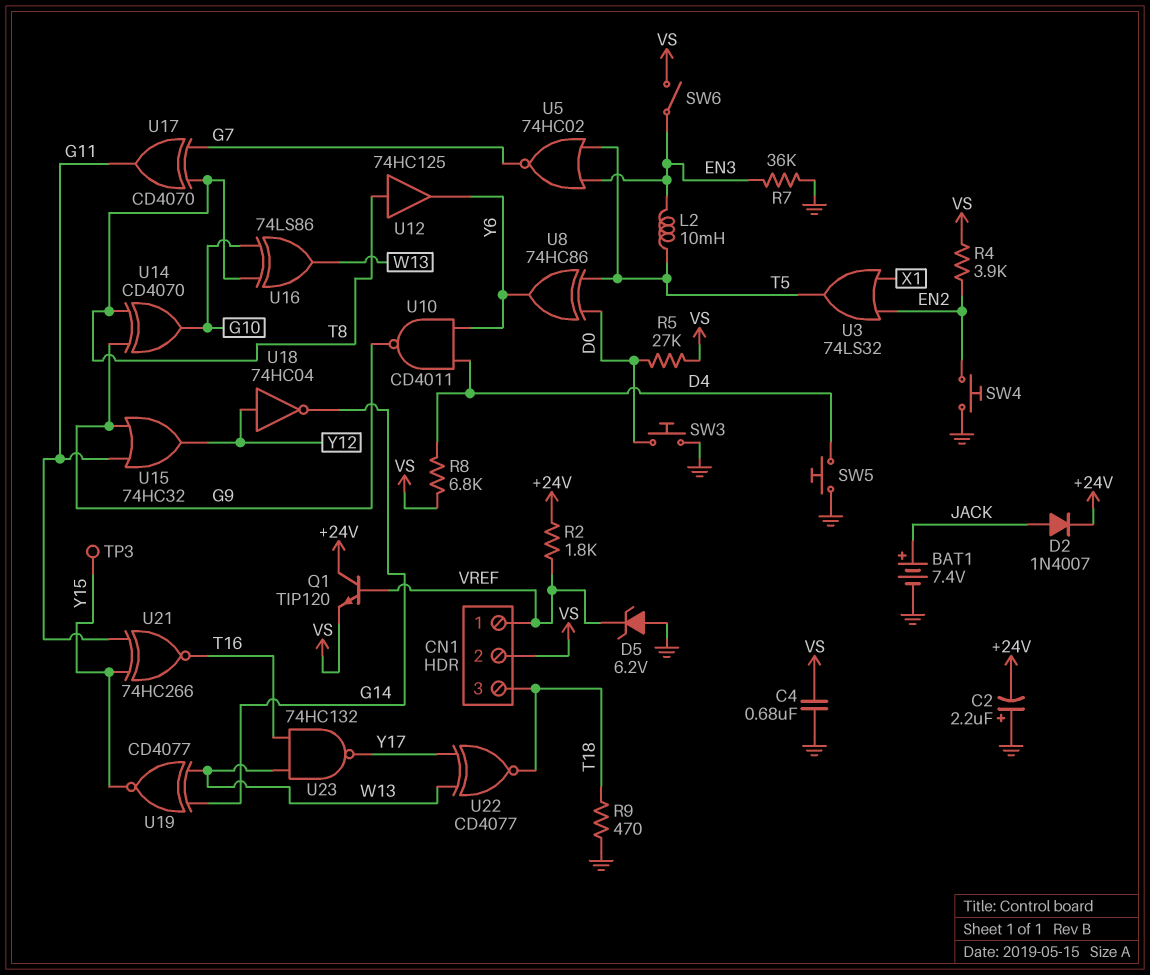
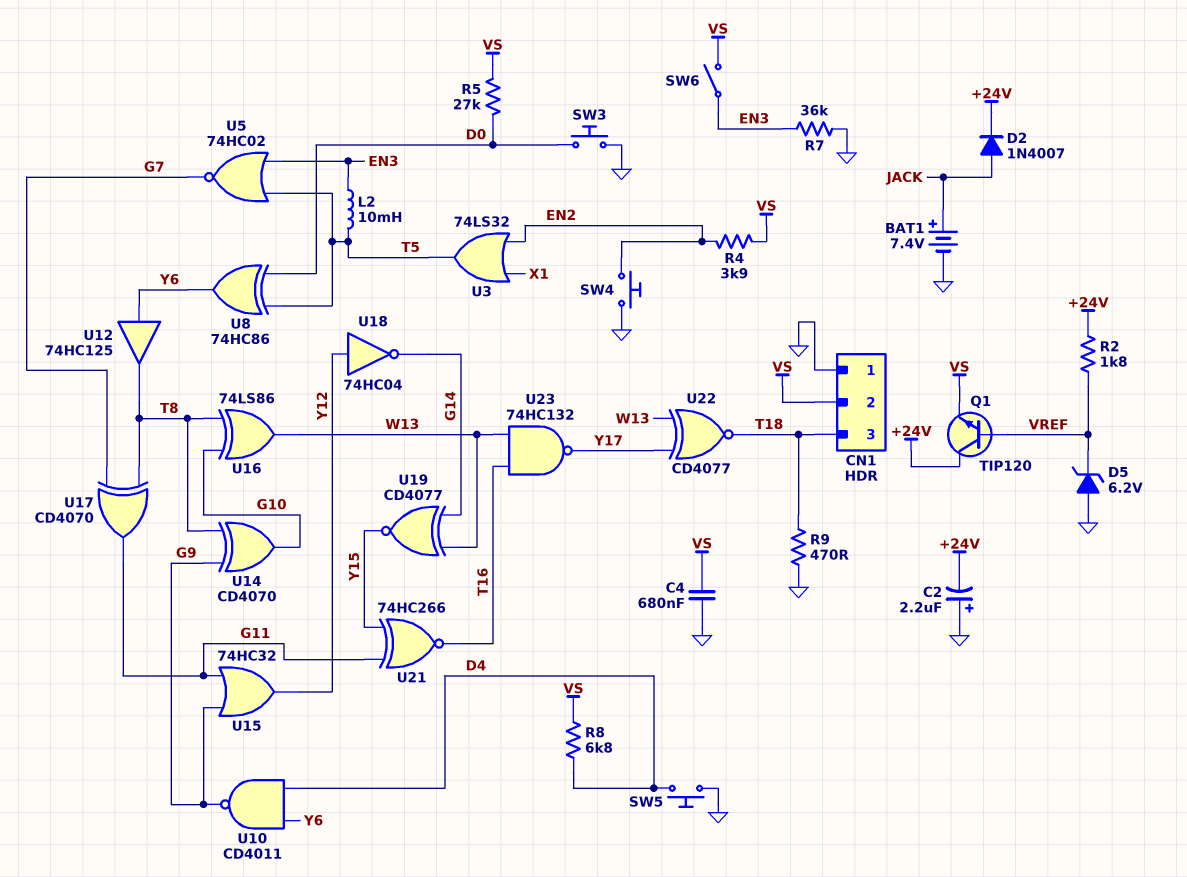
CN1 pin 1: VREF -> GND
TP3: test point (Y15) -> none
U12: buffer 74HC125 (in T8, out Y6) -> buffer 74HC125 (in Y6, out T8)

